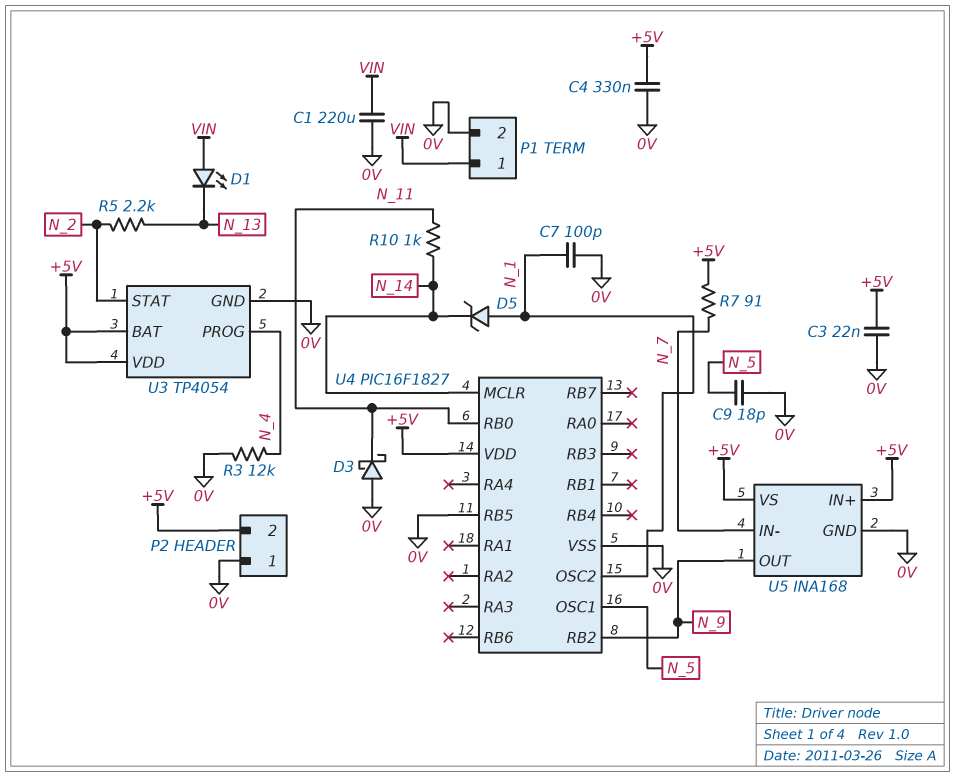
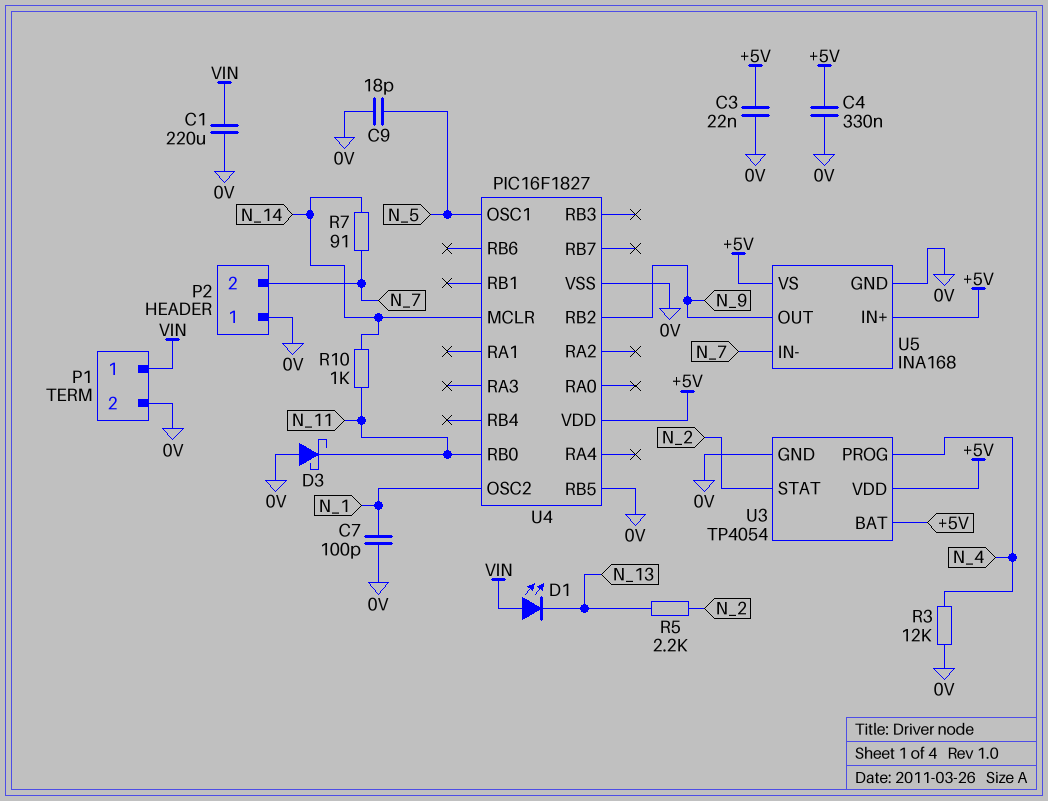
D5: zener (A N_1, K N_14) -> none
P2 pin 2: +5V -> N_7
R7: 91 (+5V, N_7) -> 91 (N_7, N_14)

